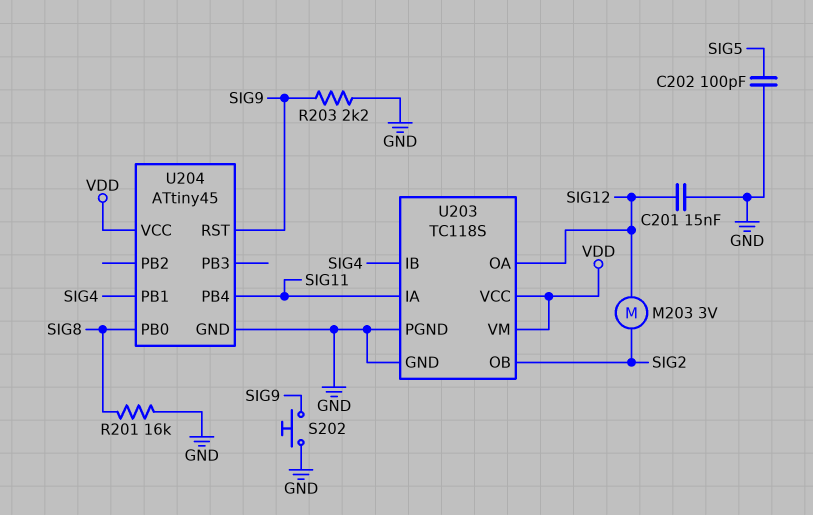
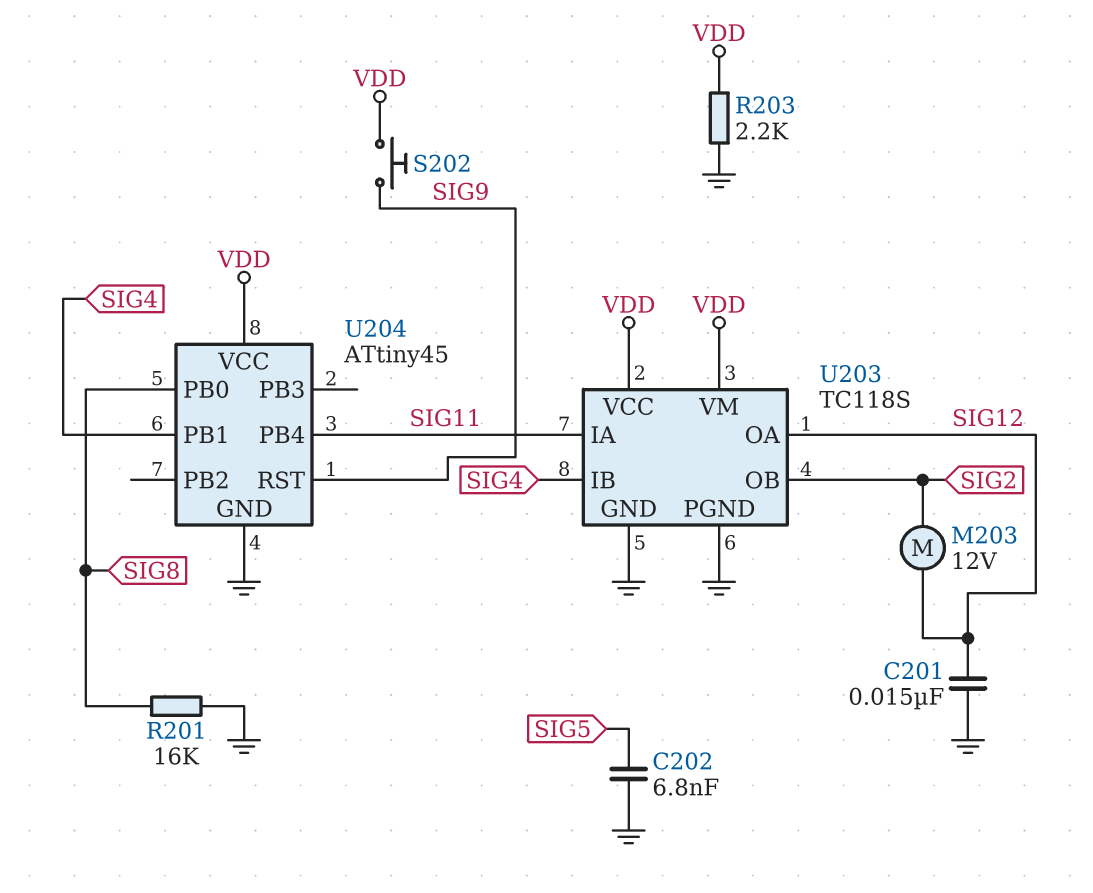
C202: 100pF (GND, SIG5) -> 6.8nF (GND, SIG5)
M203: motor 3V (SIG2, SIG12) -> motor 12V (SIG2, SIG12)
R203: 2.2k (GND, SIG9) -> 2.2k (GND, VDD)
S202: button (GND, SIG9) -> button (SIG9, VDD)

